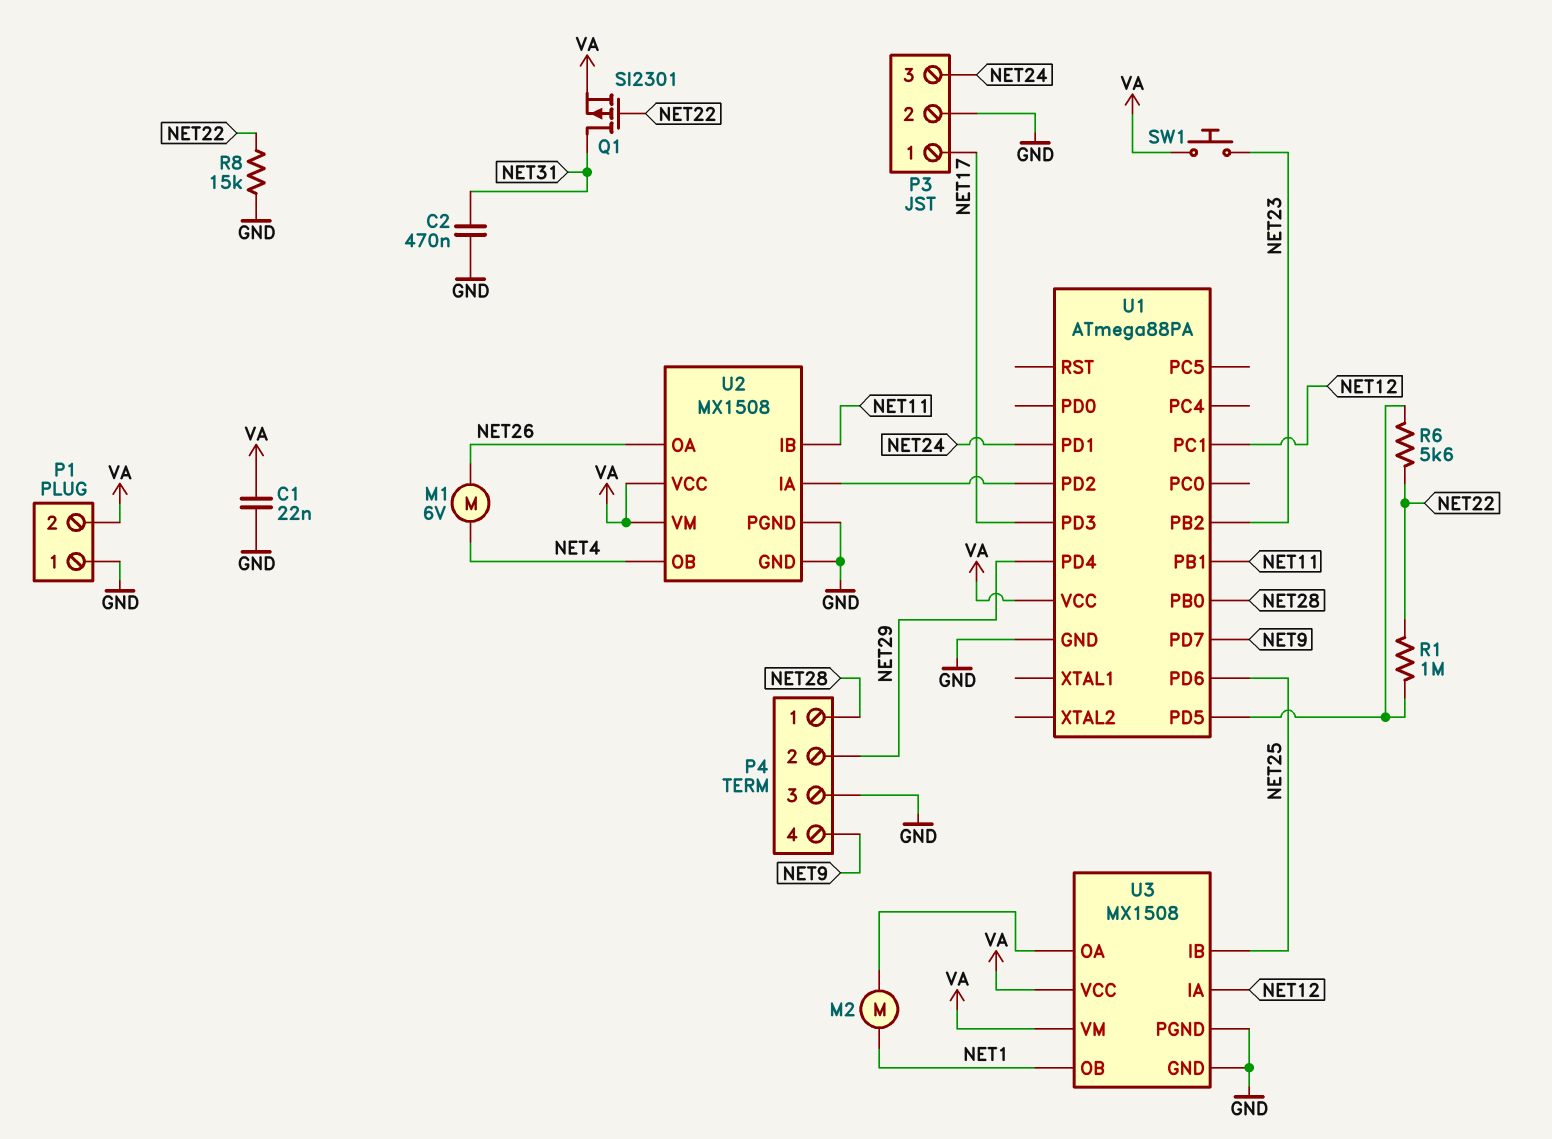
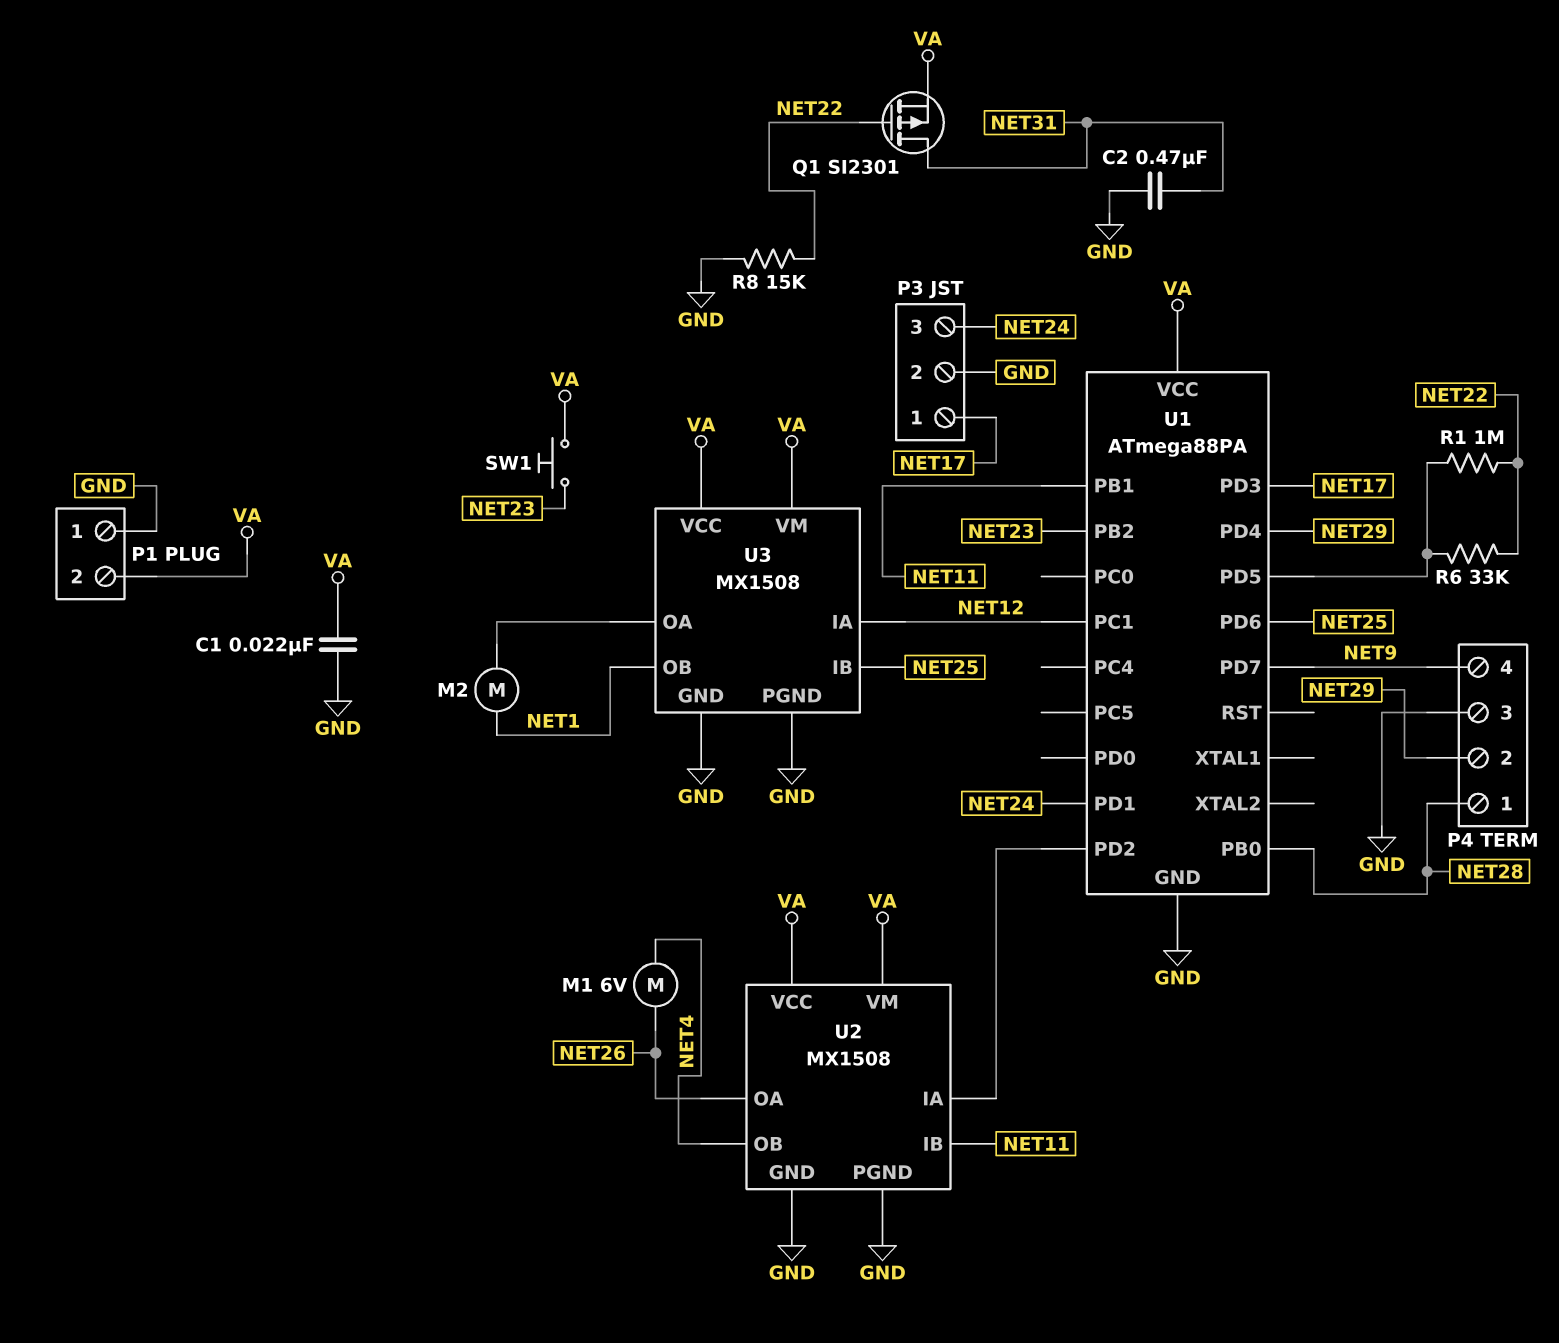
R6: 5.6k (NET22, U1/PD5) -> 33k (NET22, U1/PD5)

